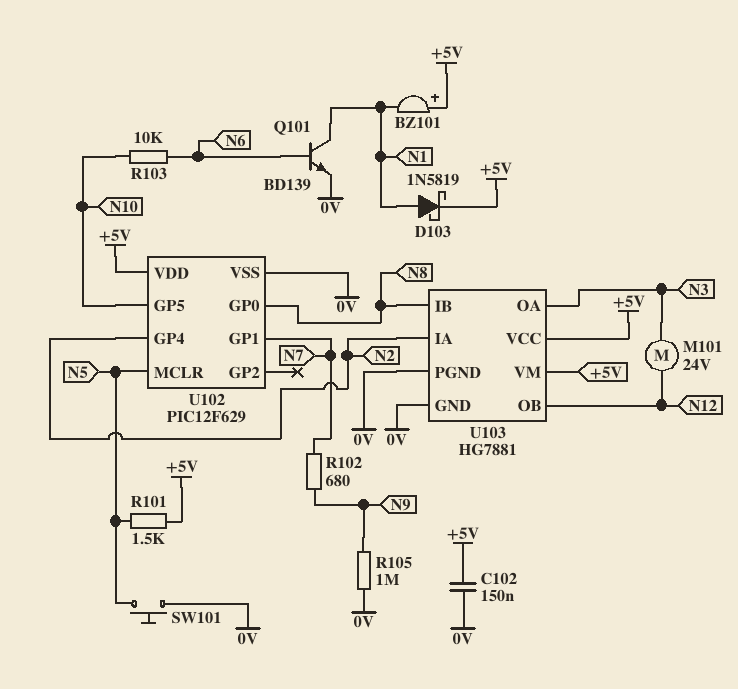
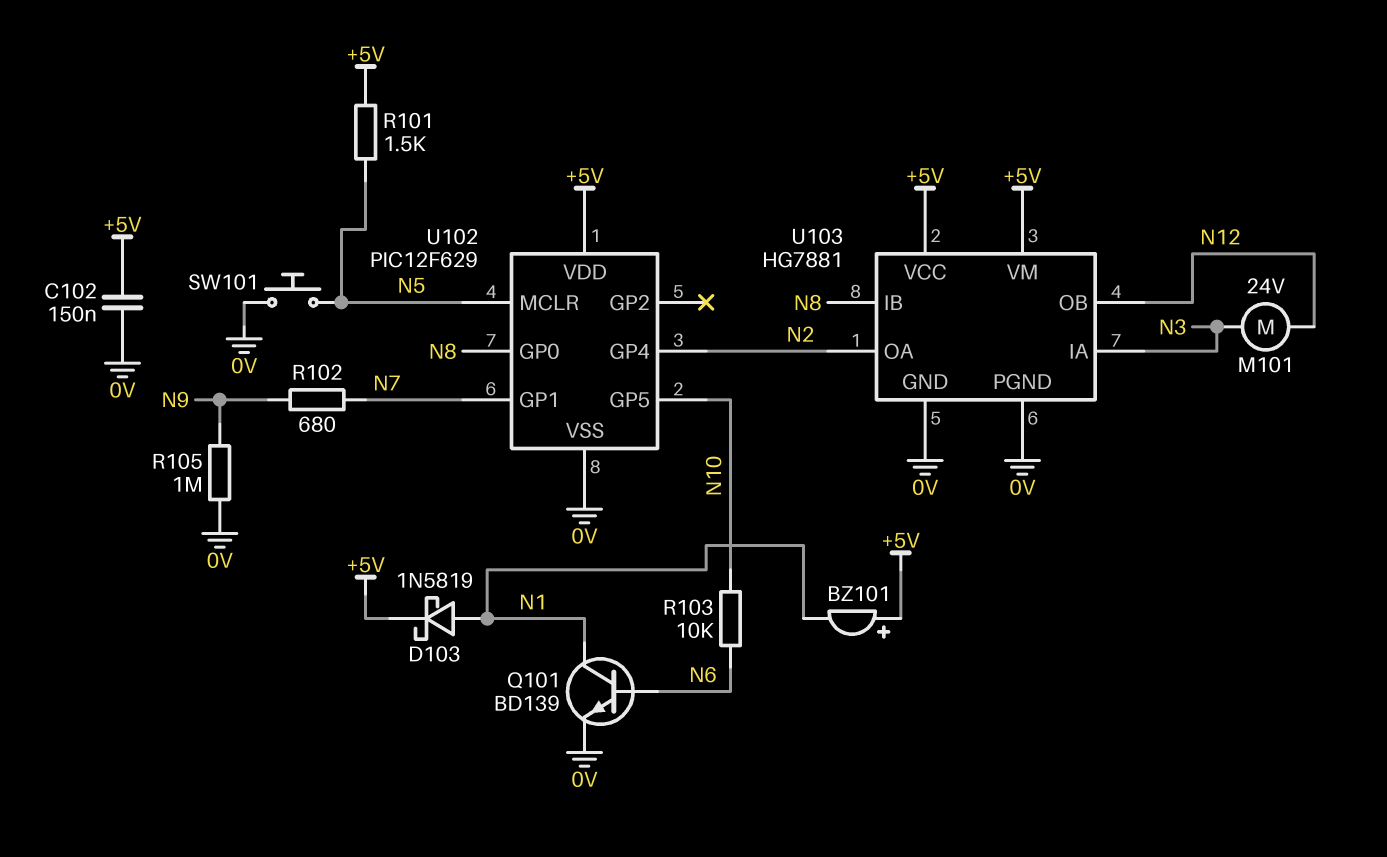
U103 pin IA: N2 -> N3
U103 pin OA: N3 -> N2

